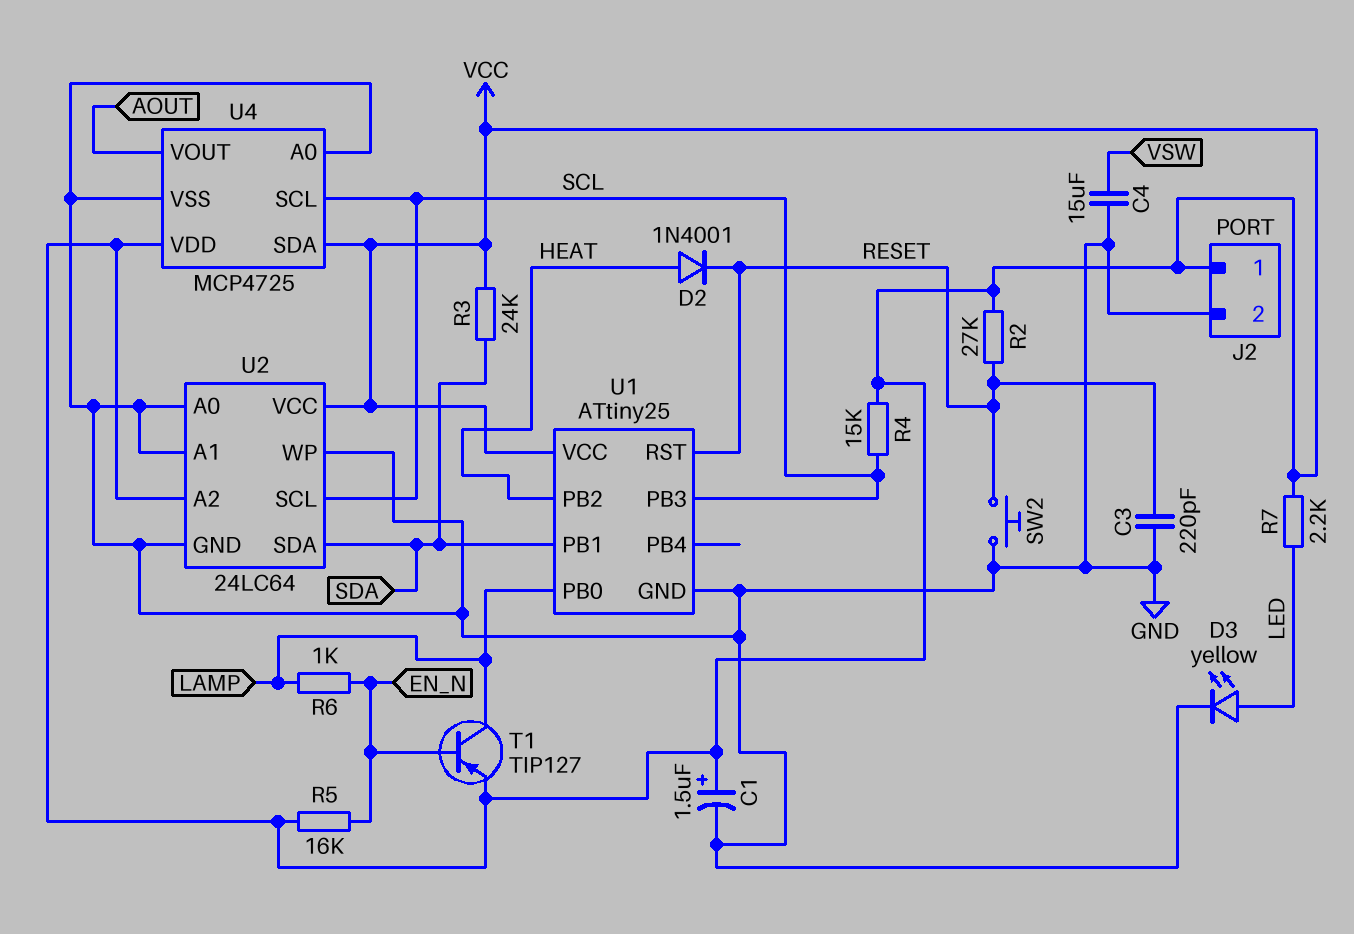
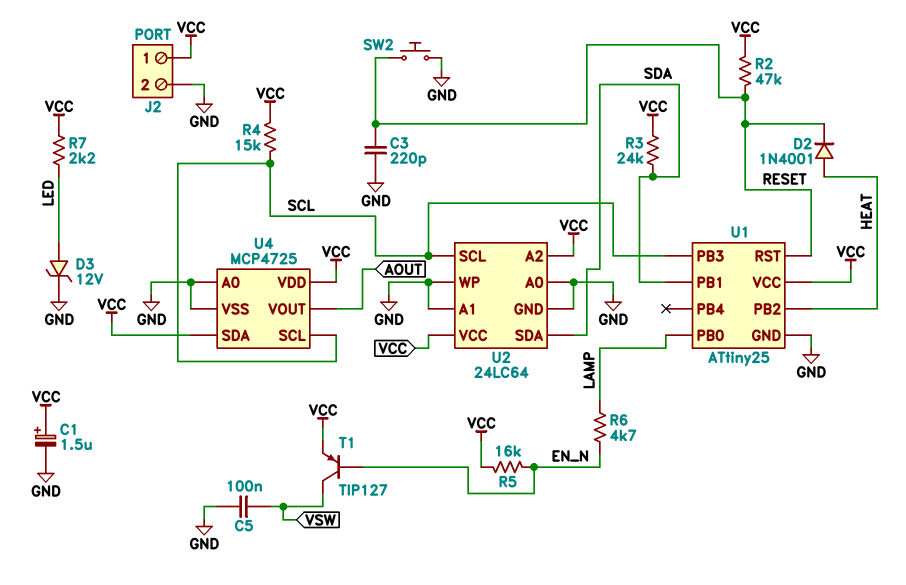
C4: 15uF (GND, VSW) -> none
C5: none -> 100nF (GND, VSW)
D3: LED yellow (A LED, K GND) -> zener 12V (A LED, K GND)
R2: 27k (RESET, VCC) -> 47k (RESET, VCC)
R6: 1k (EN_N, LAMP) -> 4.7k (EN_N, LAMP)
T1: PNP TIP127 (B EN_N, C LAMP, E VCC) -> PNP TIP127 (B EN_N, C VSW, E VCC)

